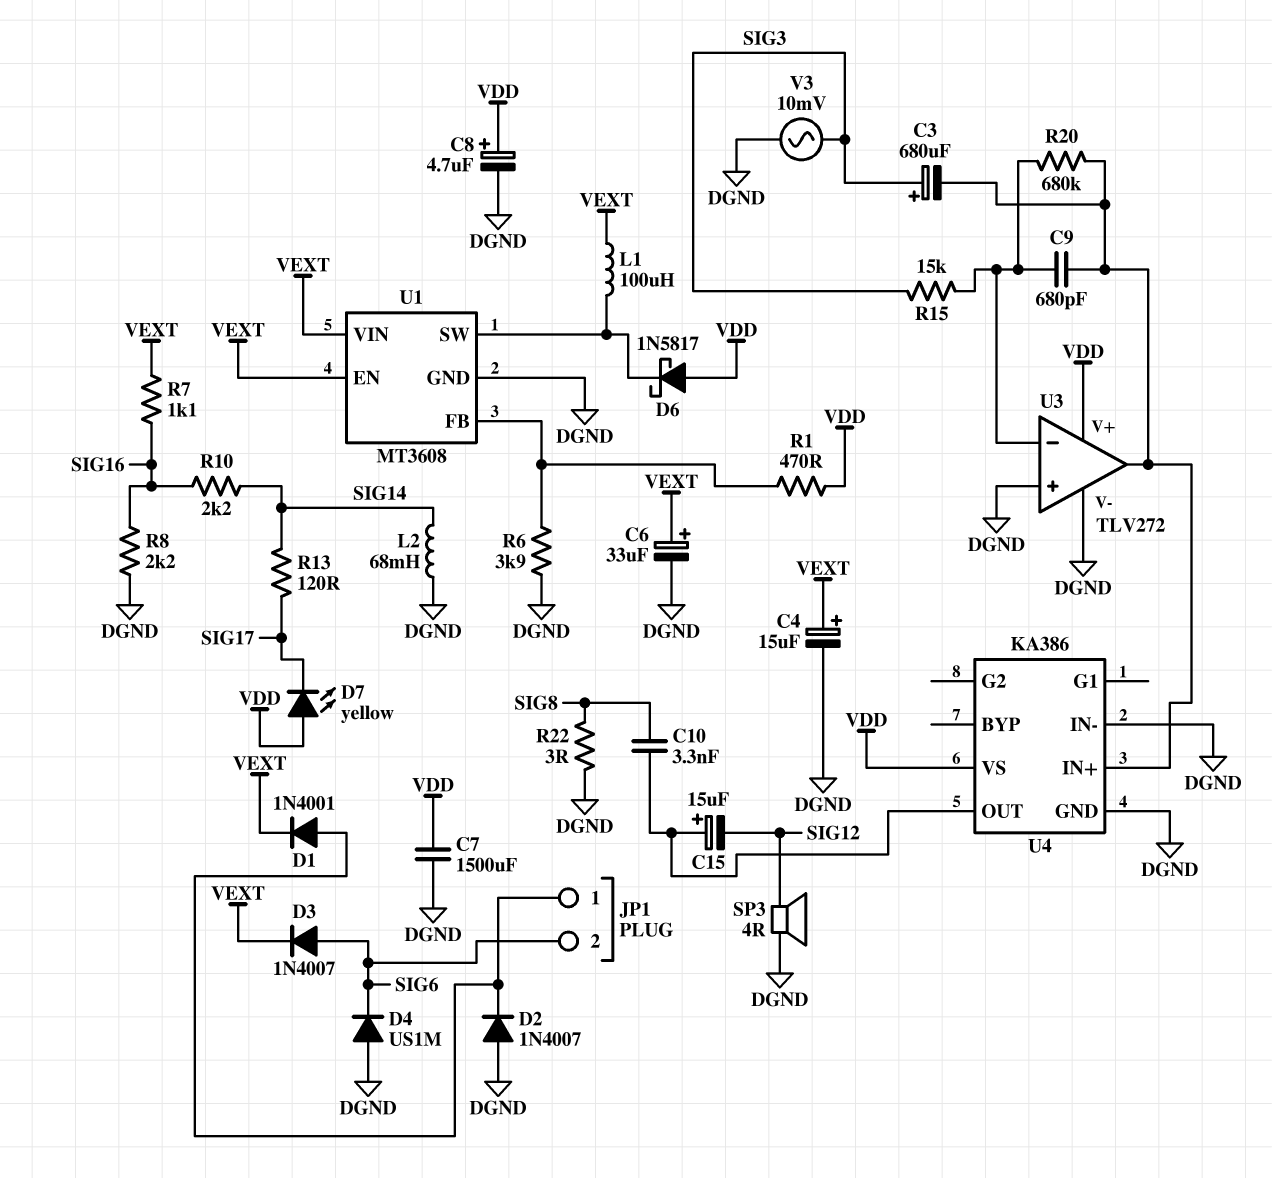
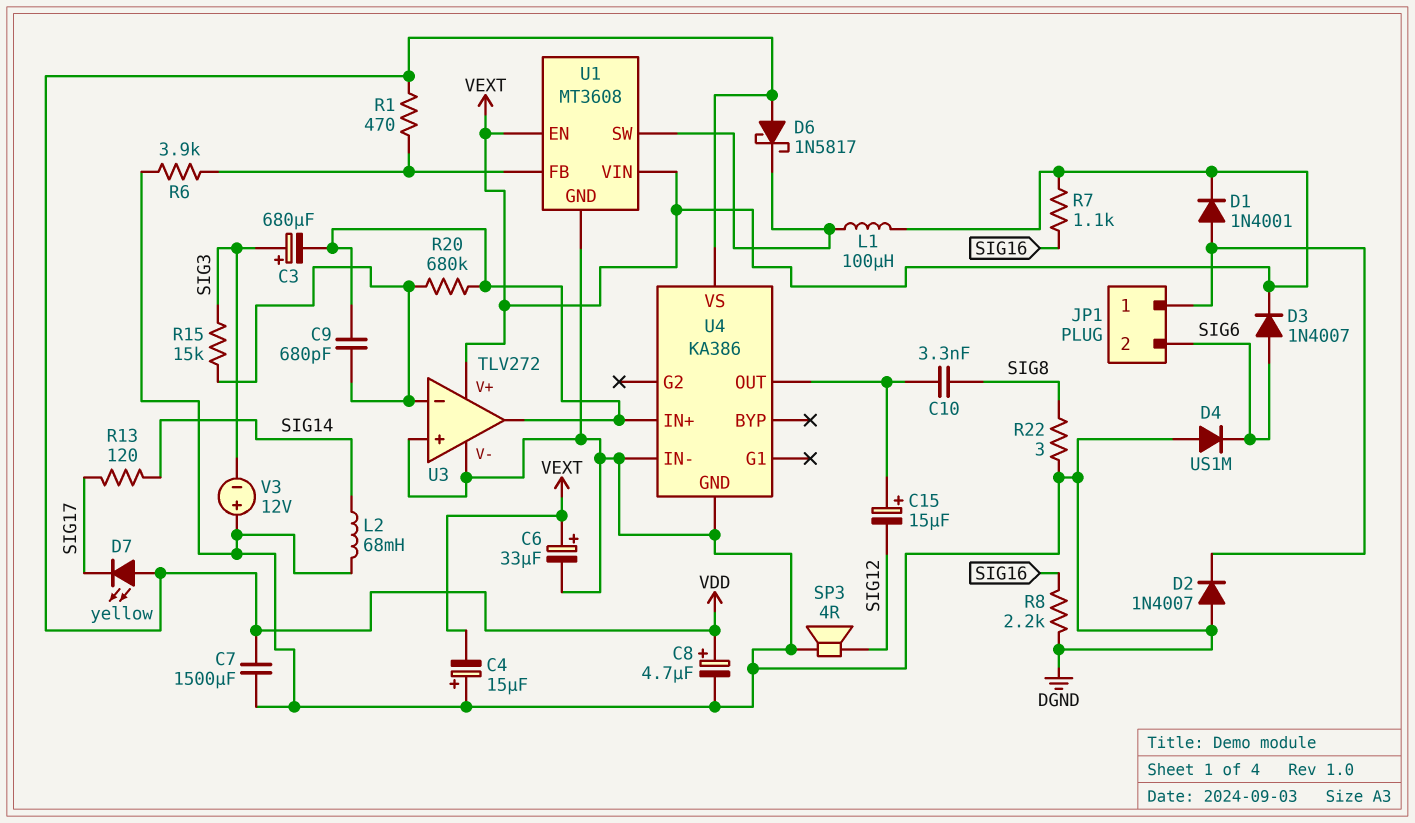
C4: 15uF (plus VEXT, minus DGND) -> 15uF (plus DGND, minus VEXT)
R10: 2.2k (SIG14, SIG16) -> none
U3 pin V+: VDD -> VEXT
V3: AC 10mV (DGND, SIG3) -> 12V (plus DGND, minus SIG3)

